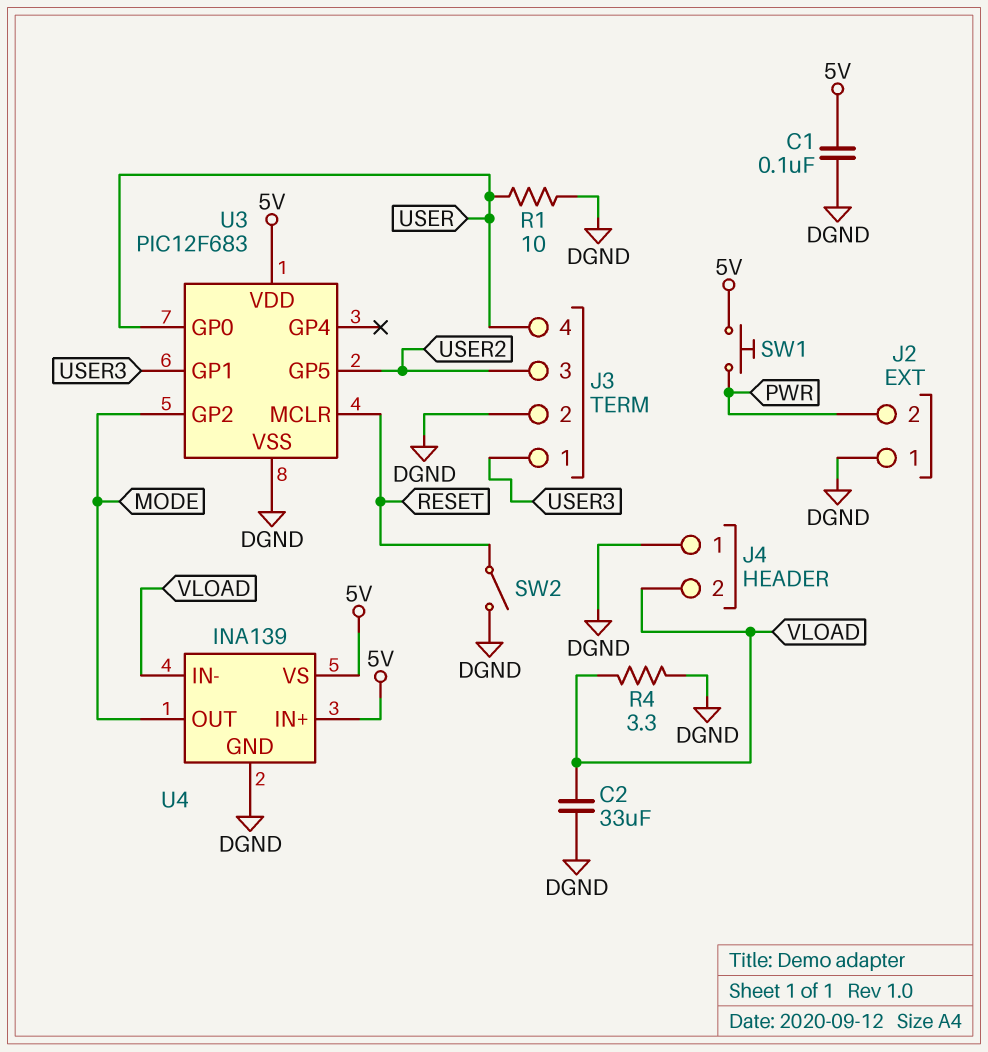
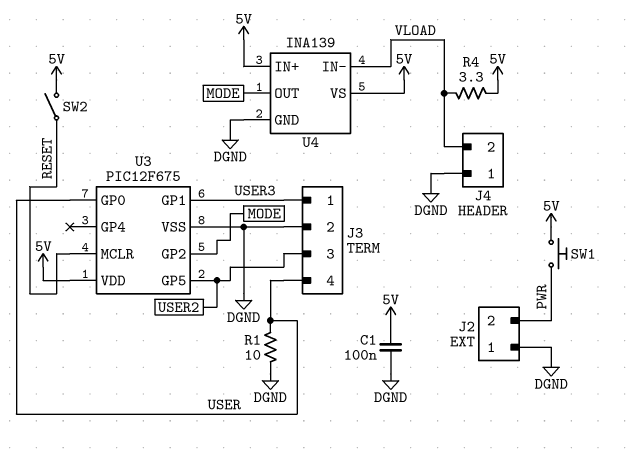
C2: 33uF (DGND, VLOAD) -> none
R4: 3.3 (DGND, VLOAD) -> 3.3 (5V, VLOAD)
SW2: switch (DGND, RESET) -> switch (5V, RESET)
U3: PIC12F683 -> PIC12F675

